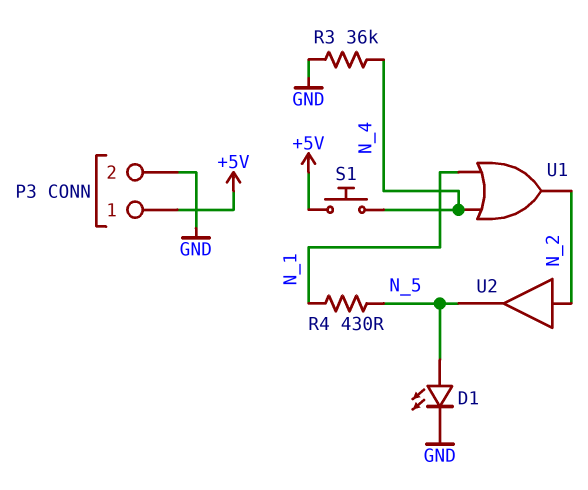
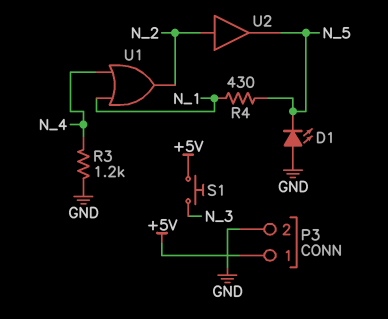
D1: LED (A N_5, K GND) -> LED (A GND, K N_5)
R3: 36k (GND, N_4) -> 1.2k (GND, N_4)
S1: button (+5V, N_4) -> button (+5V, N_3)

